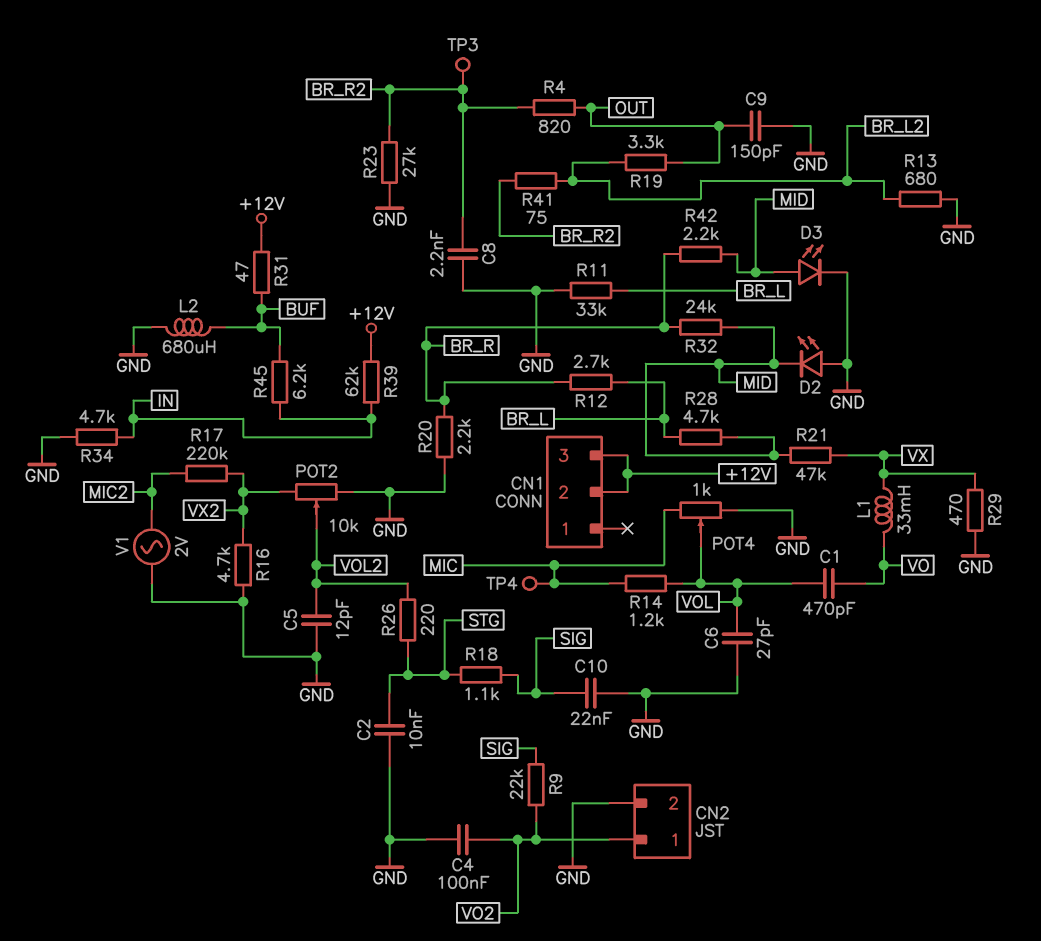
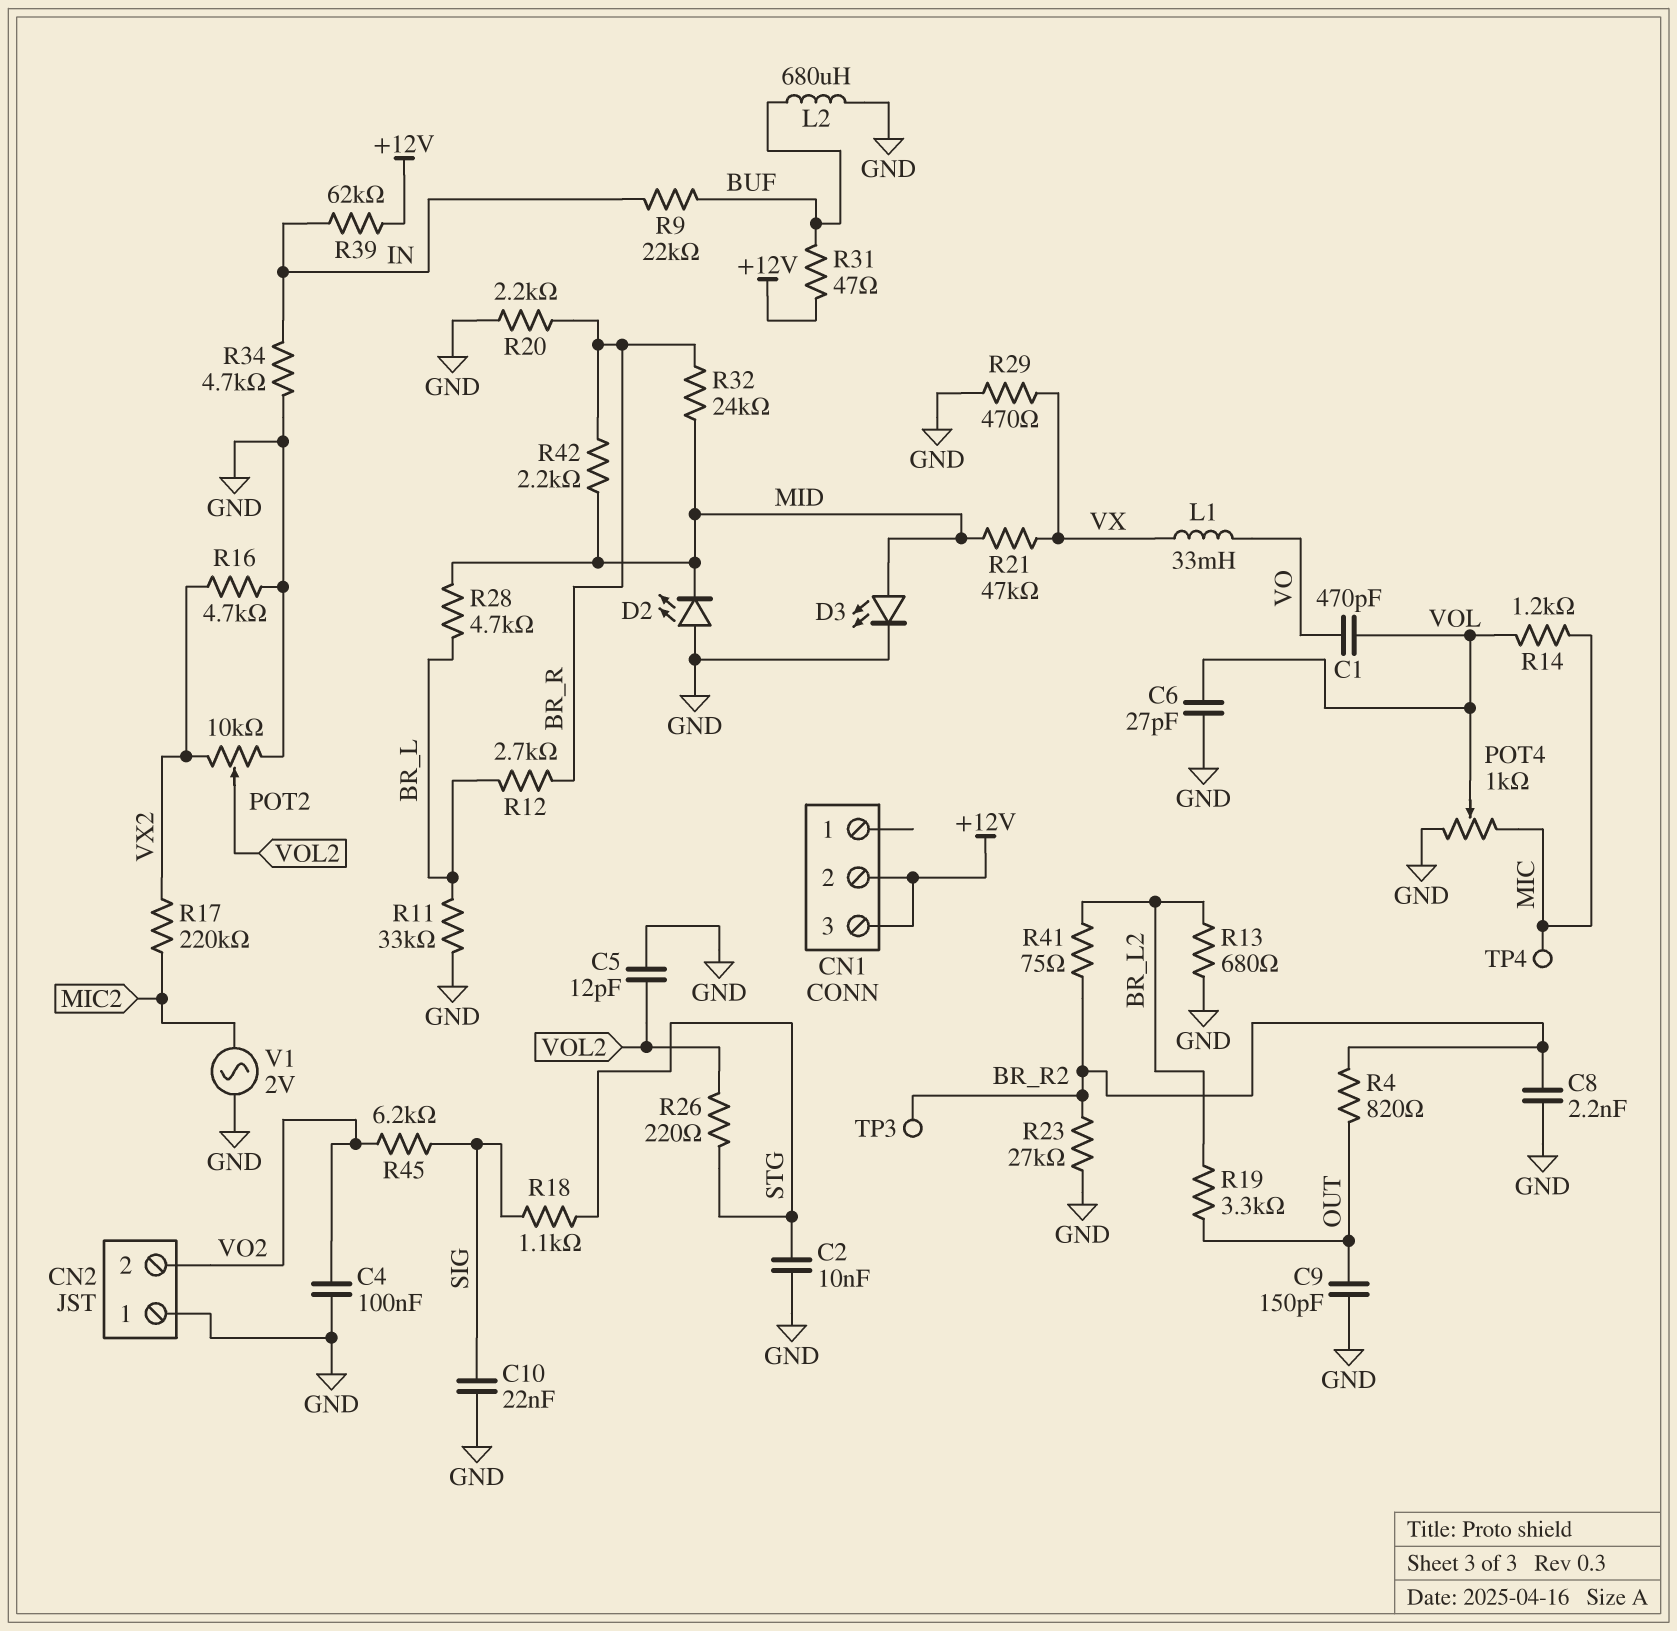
CN2 pin 1: VO2 -> GND
CN2 pin 2: GND -> VO2
R9: 22k (SIG, VO2) -> 22k (BUF, IN)
R45: 6.2k (BUF, IN) -> 6.2k (SIG, VO2)

